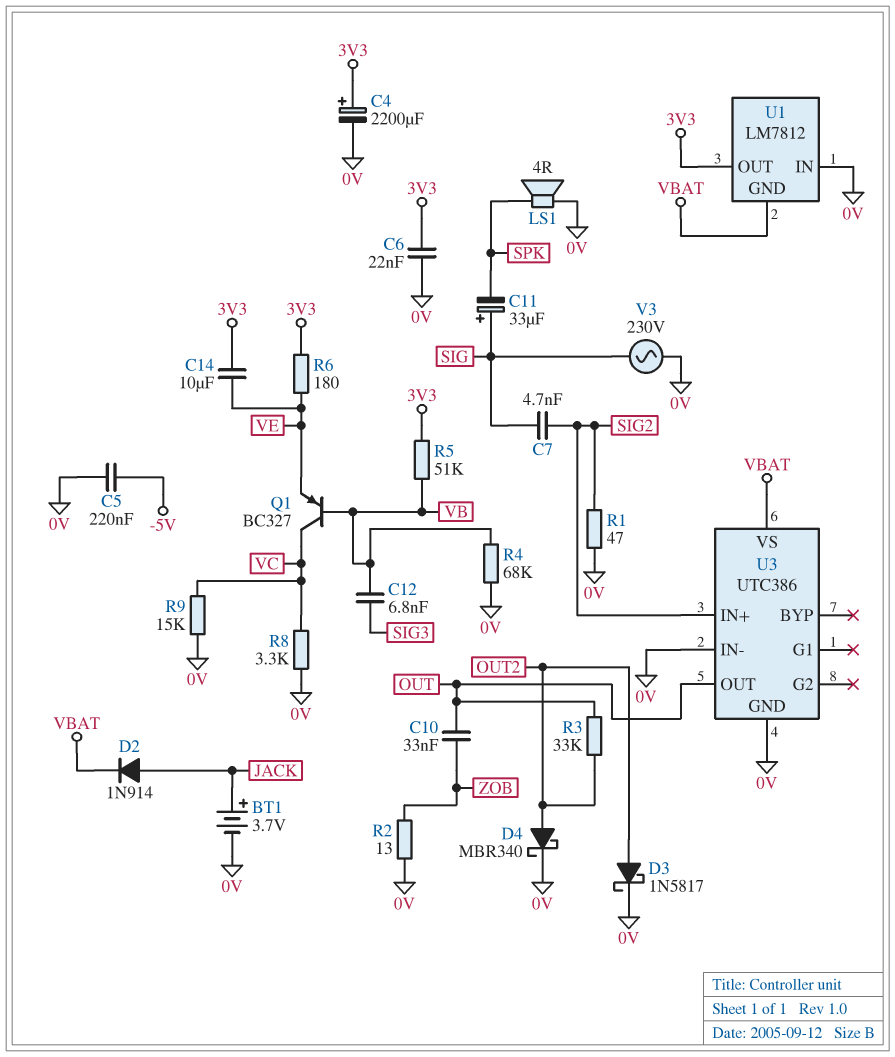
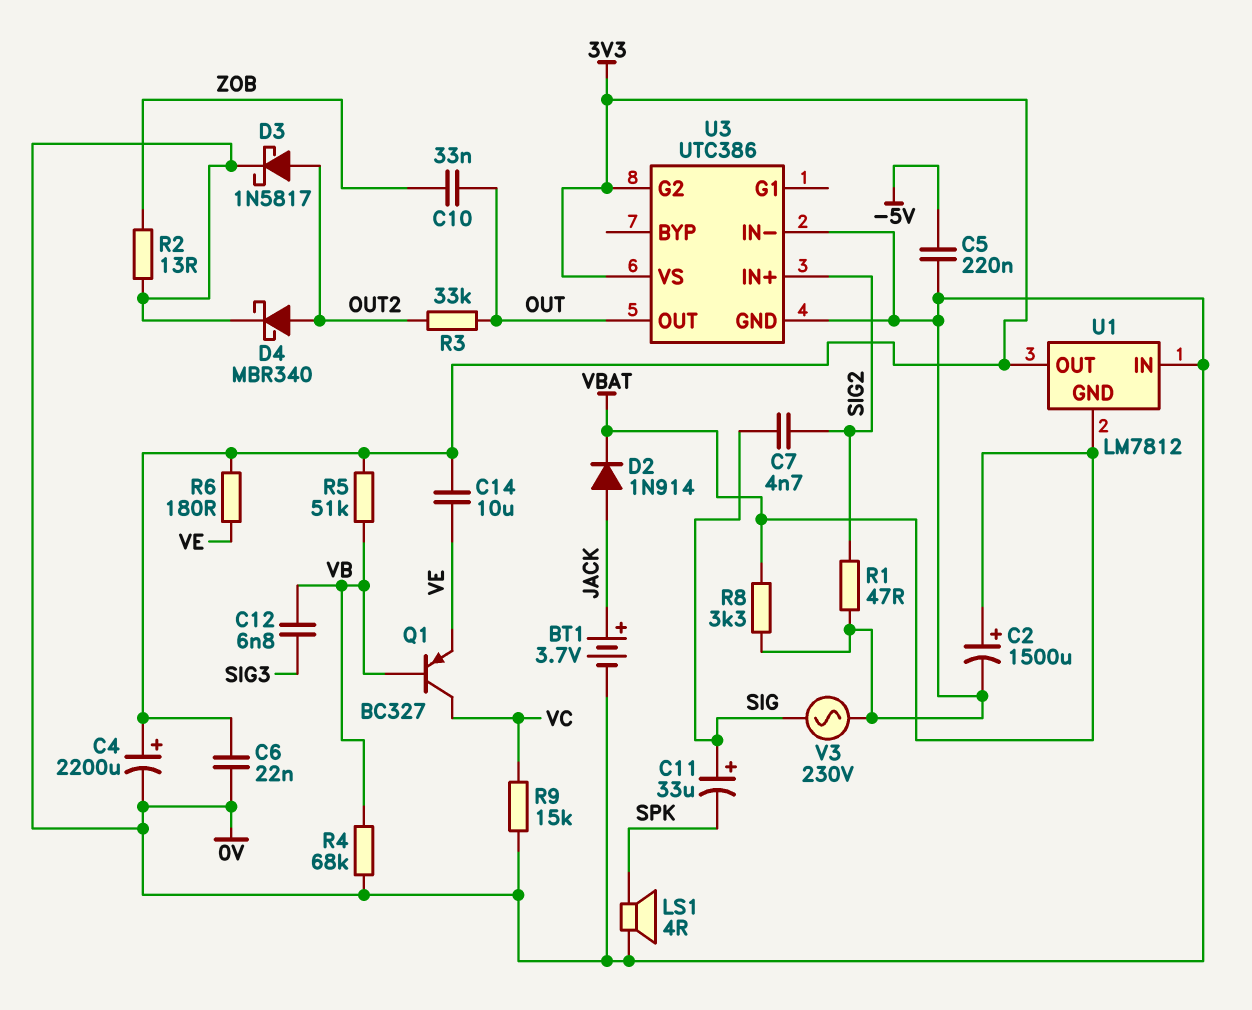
C2: none -> 1500uF (plus VBAT, minus 0V)
R8: 3.3k (0V, VC) -> 3.3k (0V, VBAT)
U3 pin G2: none -> 3V3
U3 pin VS: VBAT -> 3V3

